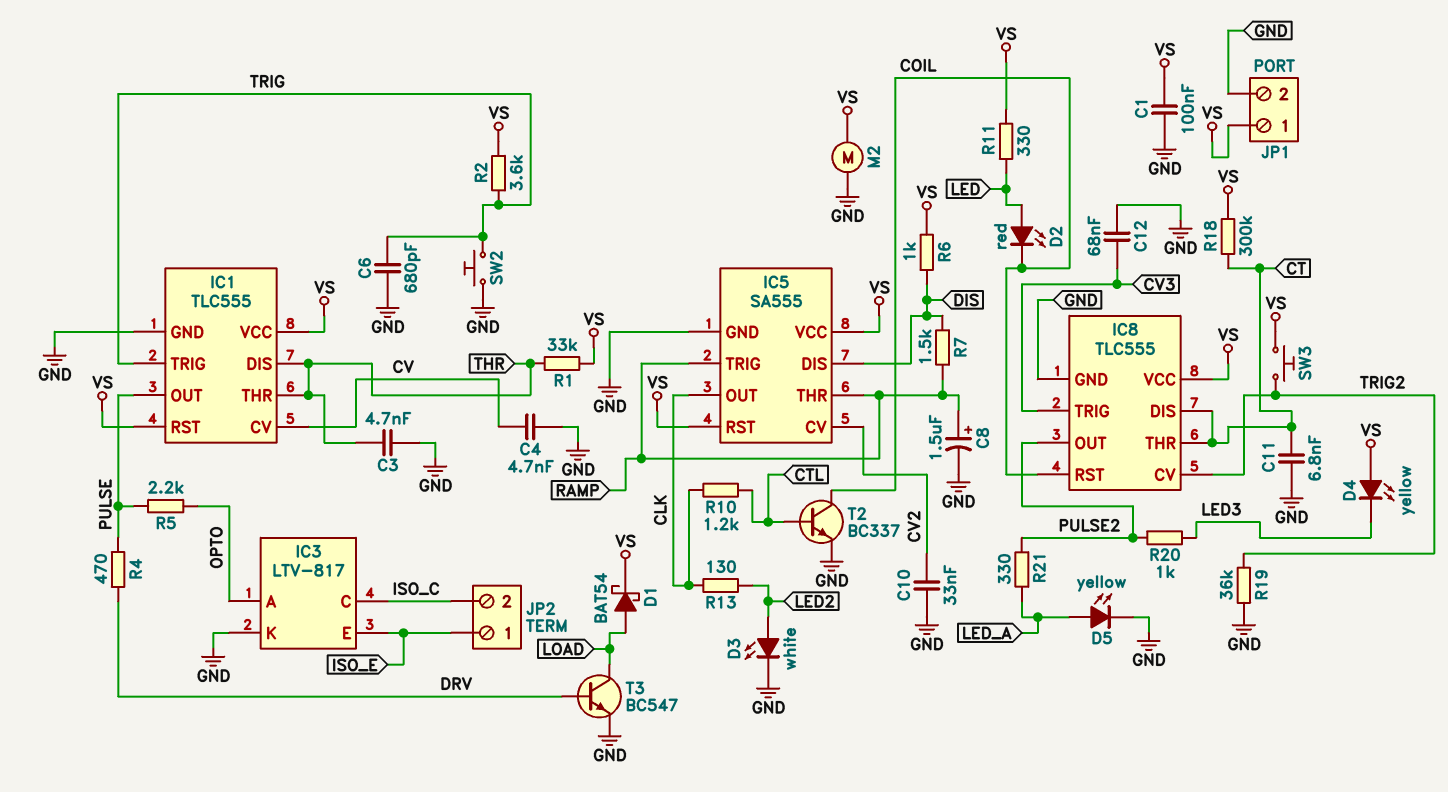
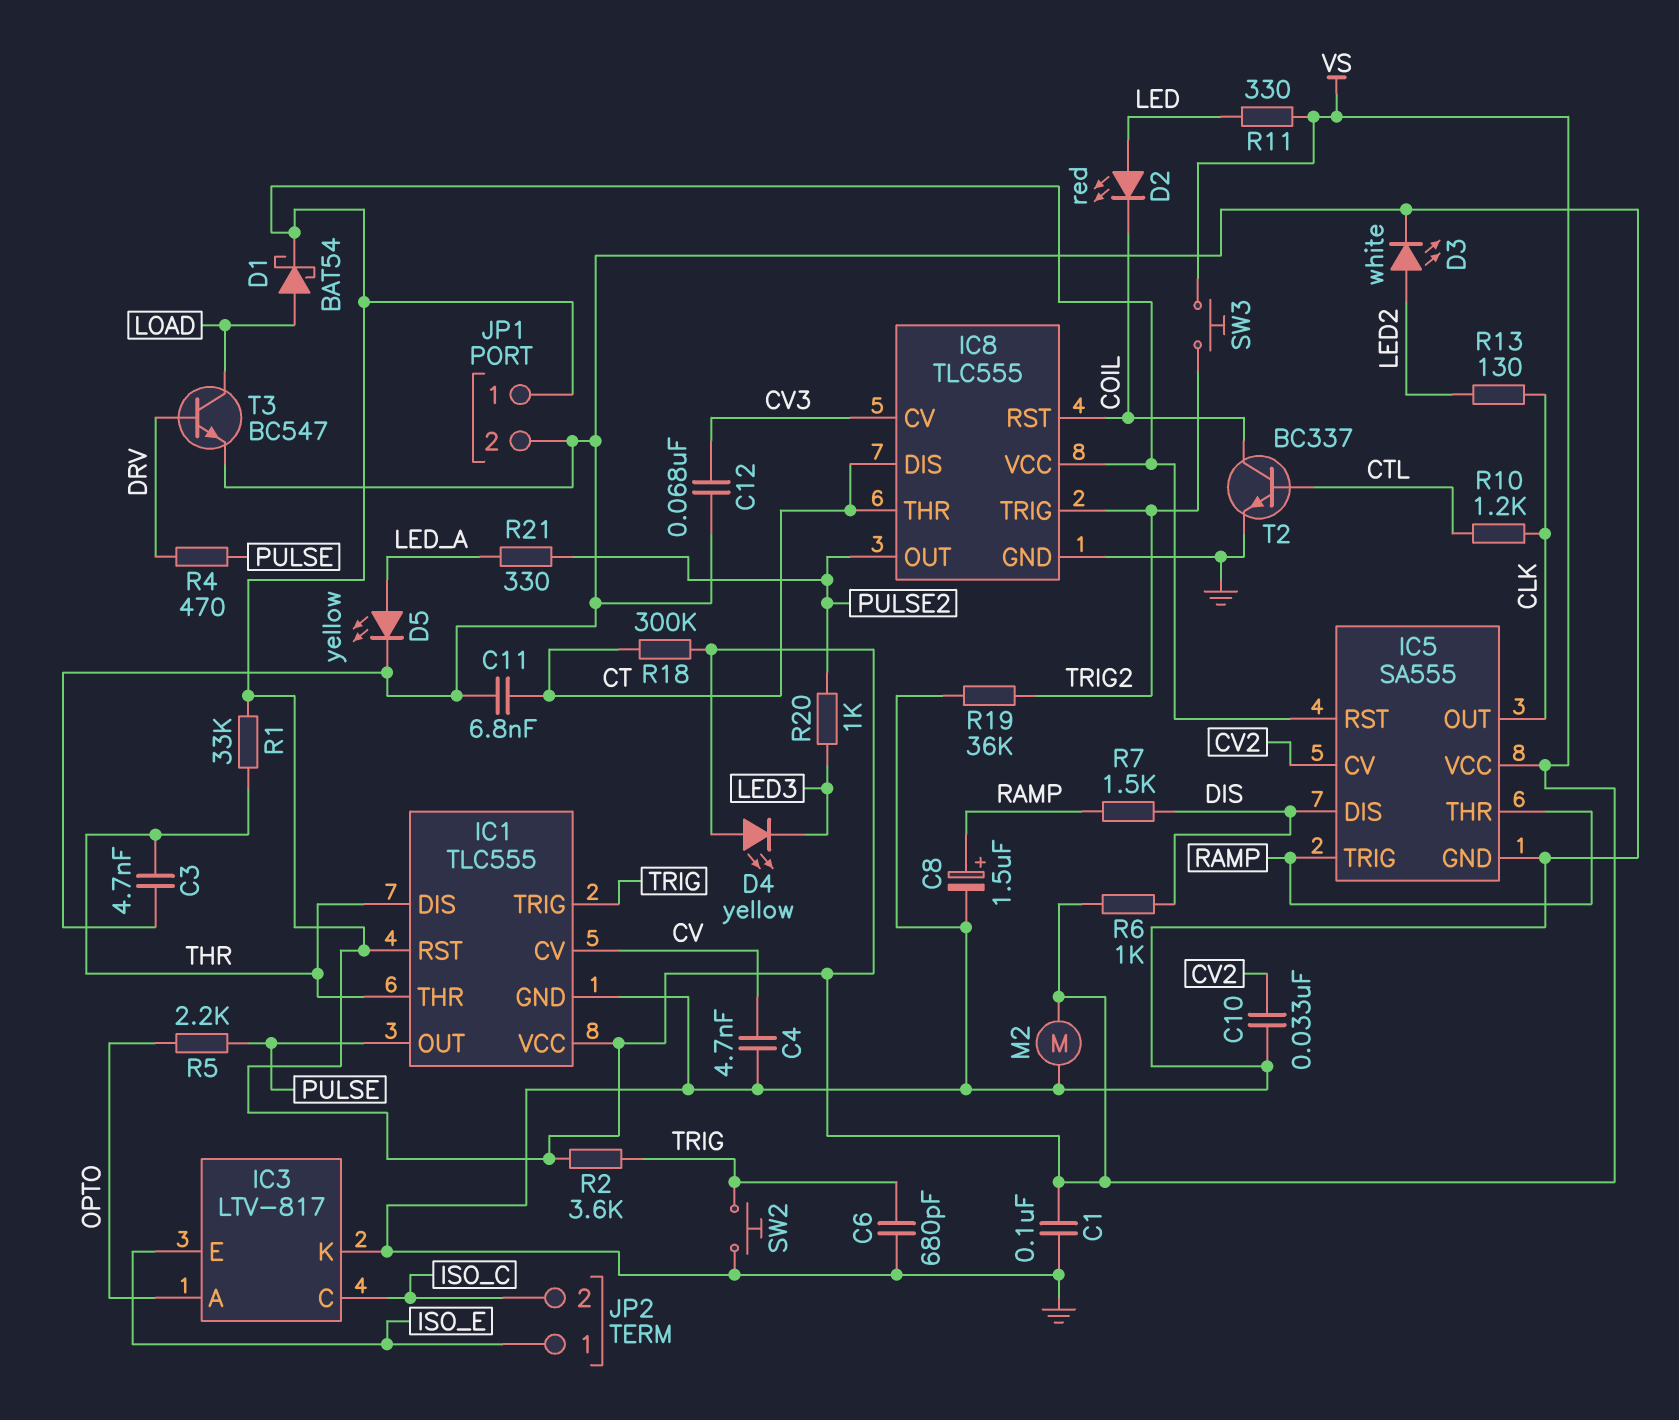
IC8 pin CV: TRIG2 -> CV3
IC8 pin TRIG: CV3 -> TRIG2

